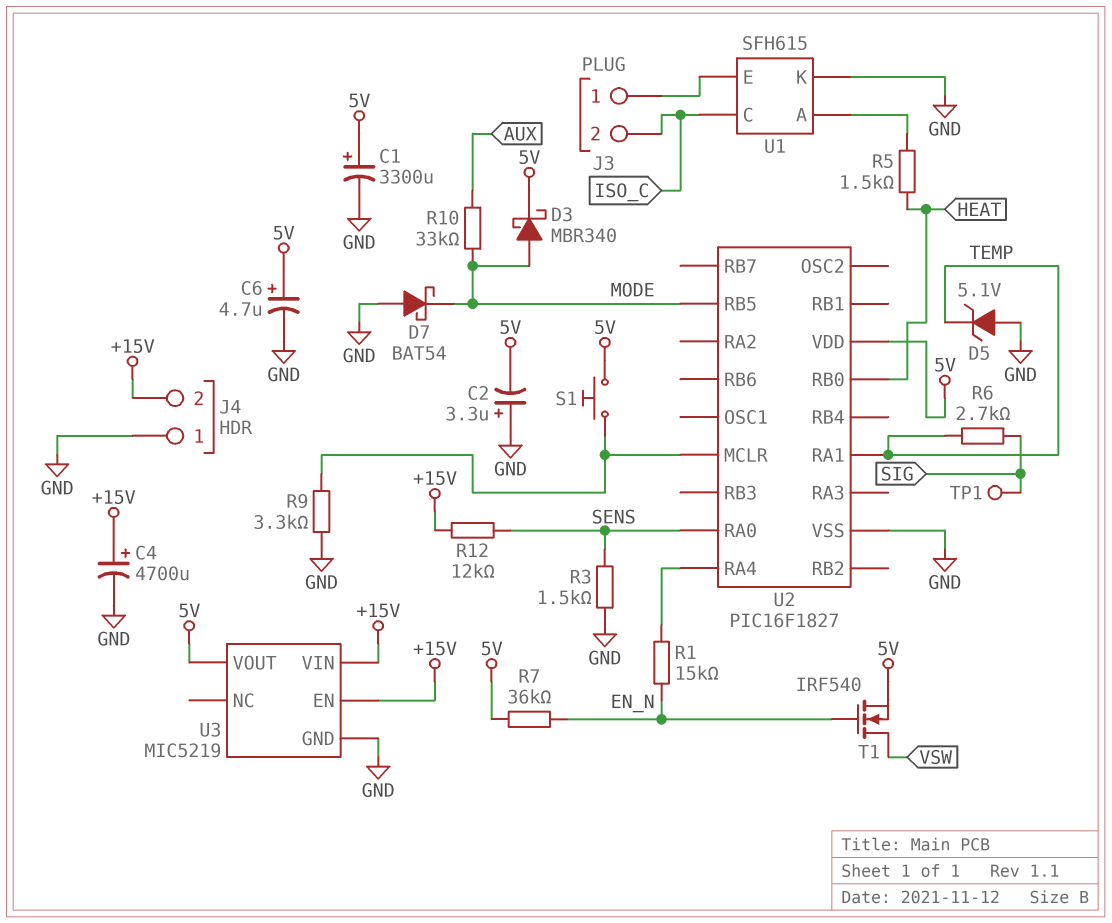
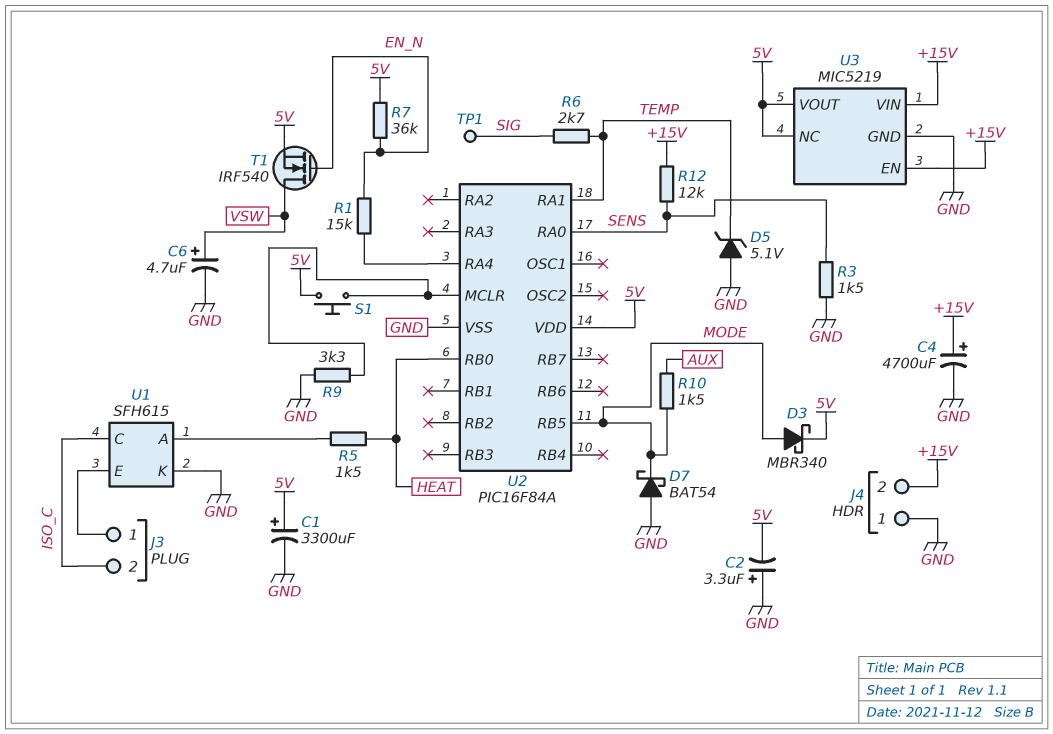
C6: 4.7uF (plus 5V, minus GND) -> 4.7uF (plus VSW, minus GND)
R10: 33k (AUX, MODE) -> 1.5k (AUX, MODE)
U2: PIC16F1827 -> PIC16F84A
U3 pin NC: none -> 5V

